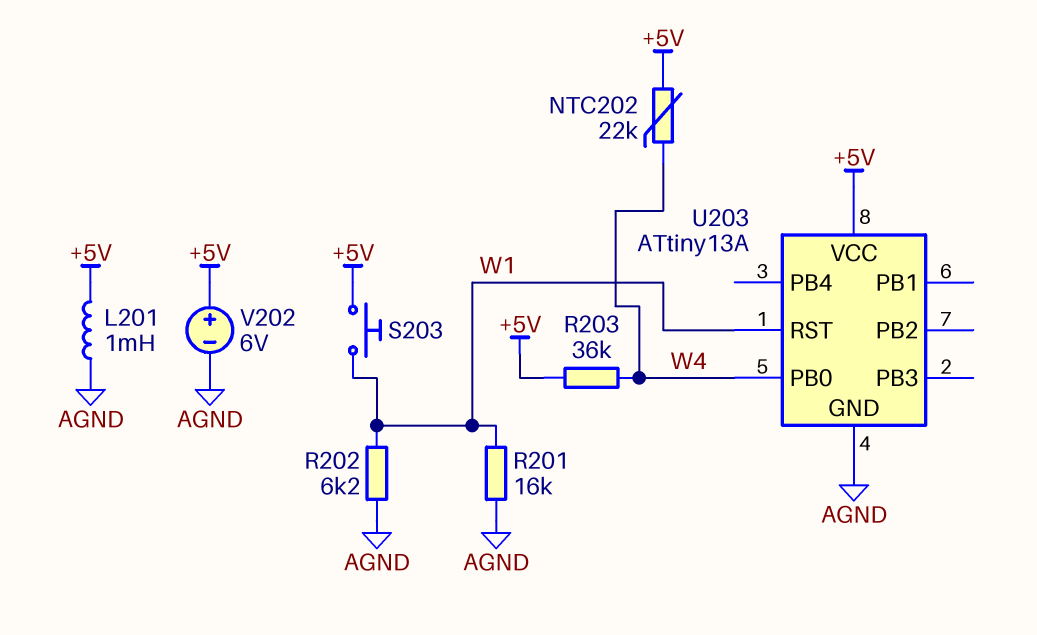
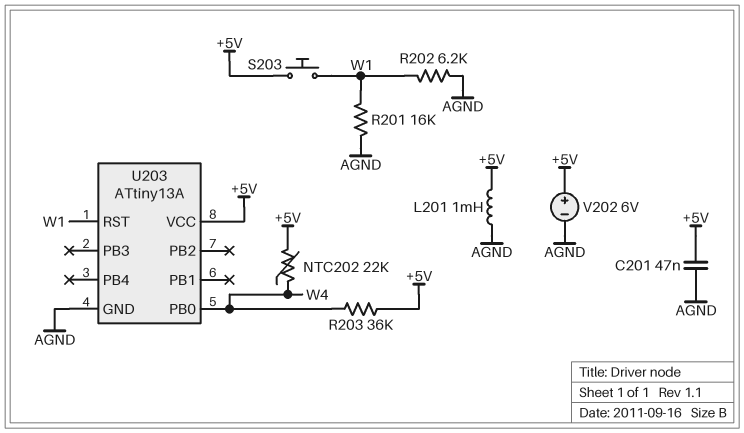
C201: none -> 47nF (+5V, AGND)

